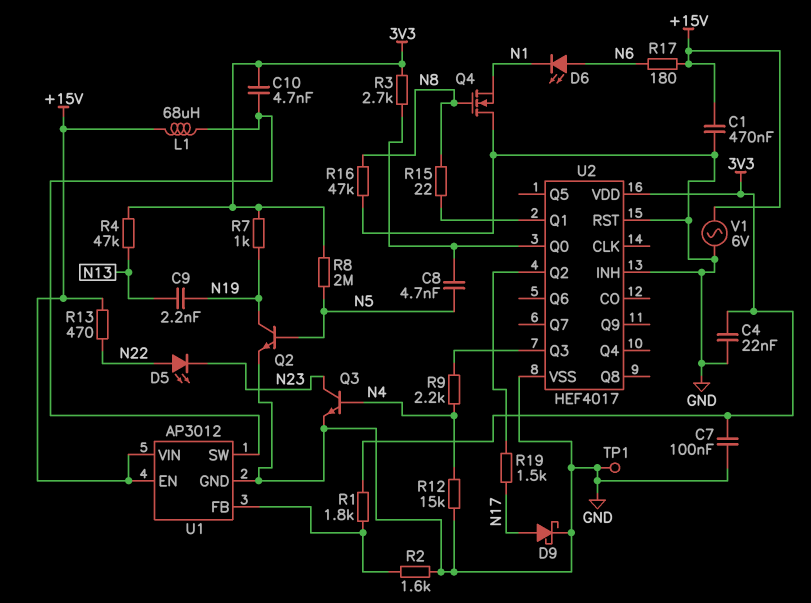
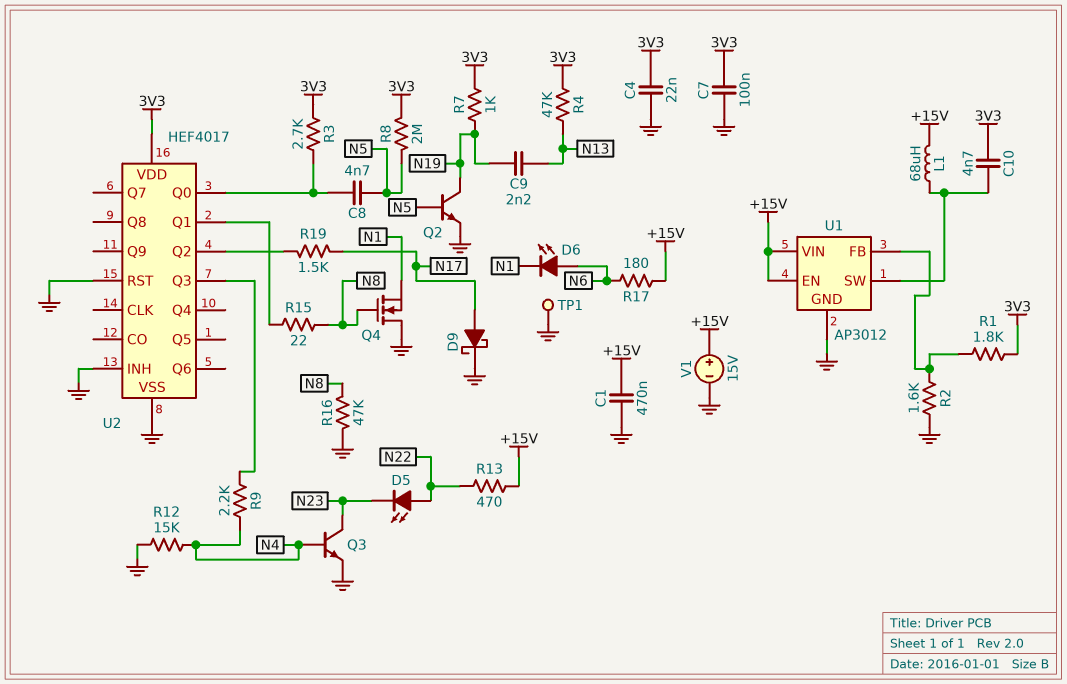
V1: AC 6V (+15V, GND) -> 15V (plus +15V, minus GND)

